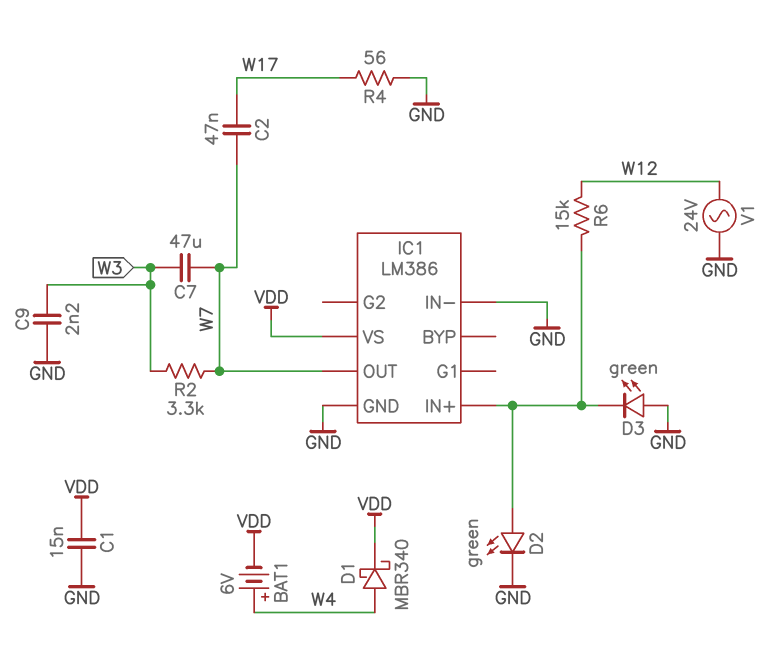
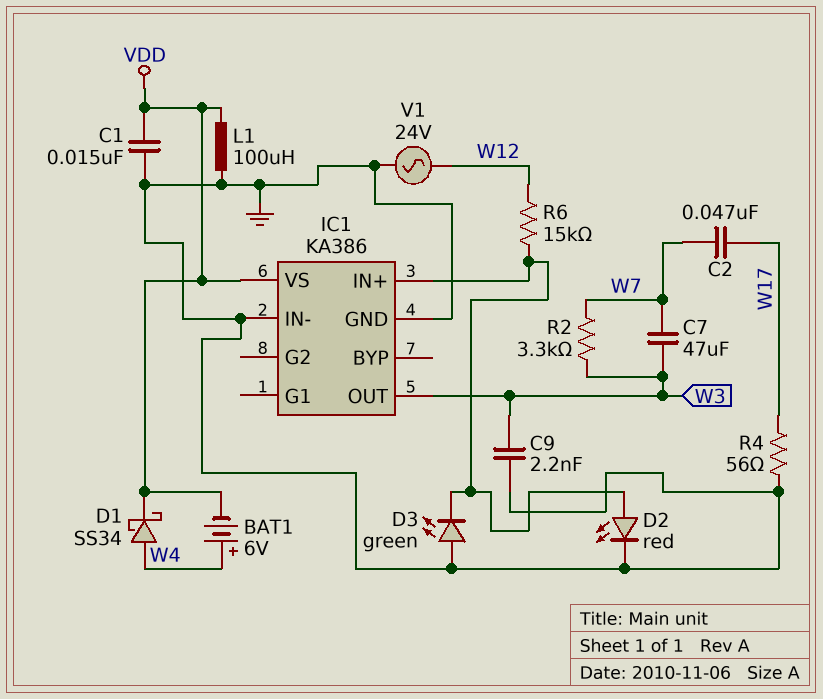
D1: schottky MBR340 (A W4, K VDD) -> schottky SS34 (A W4, K VDD)
D2: LED green (A IC1/IN+, K GND) -> LED red (A IC1/IN+, K GND)
IC1: LM386 -> KA386
IC1 pin OUT: W7 -> W3
L1: none -> 100uH (GND, VDD)

